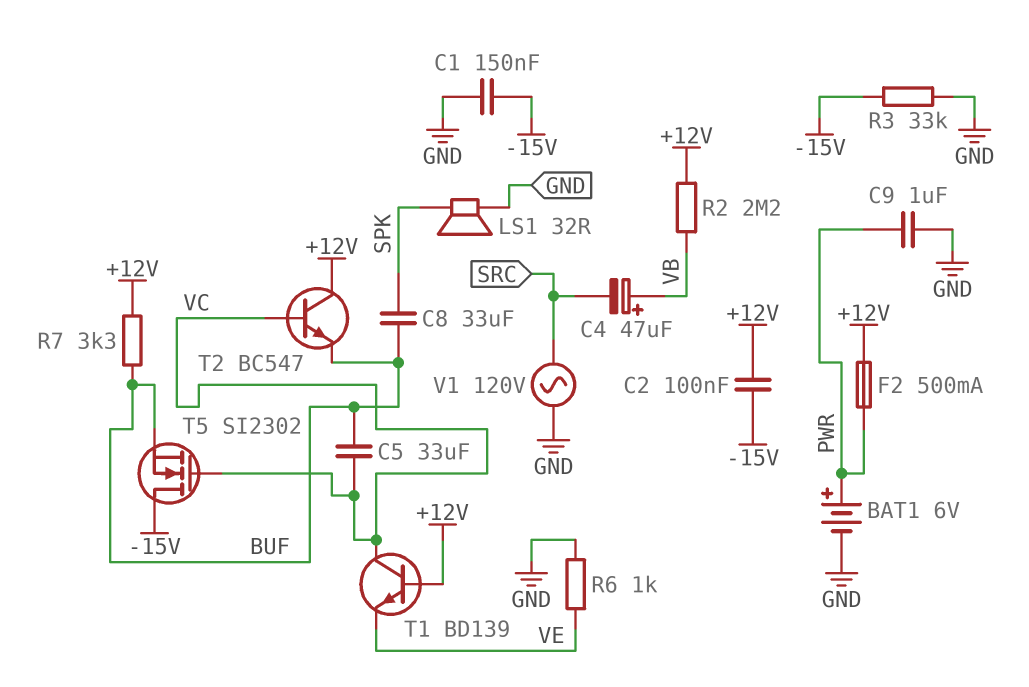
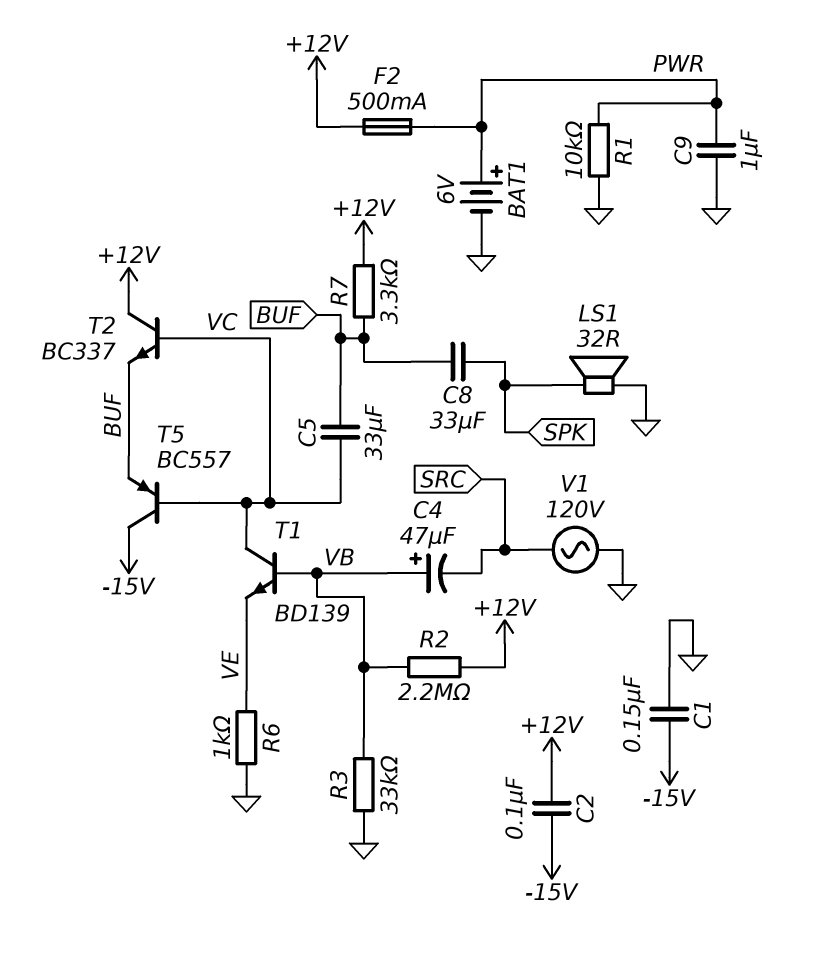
R1: none -> 10k (GND, PWR)
R3: 33k (-15V, GND) -> 33k (GND, VB)
T1: NPN BD139 (B +12V, C VC, E VE) -> NPN BD139 (B VB, C VC, E VE)
T2: NPN BC547 (B VC, C +12V, E BUF) -> NPN BC337 (B VC, C +12V, E BUF)
T5: NMOS SI2302 (G VC, D -15V, S BUF) -> PNP BC557 (B VC, C -15V, E BUF)

